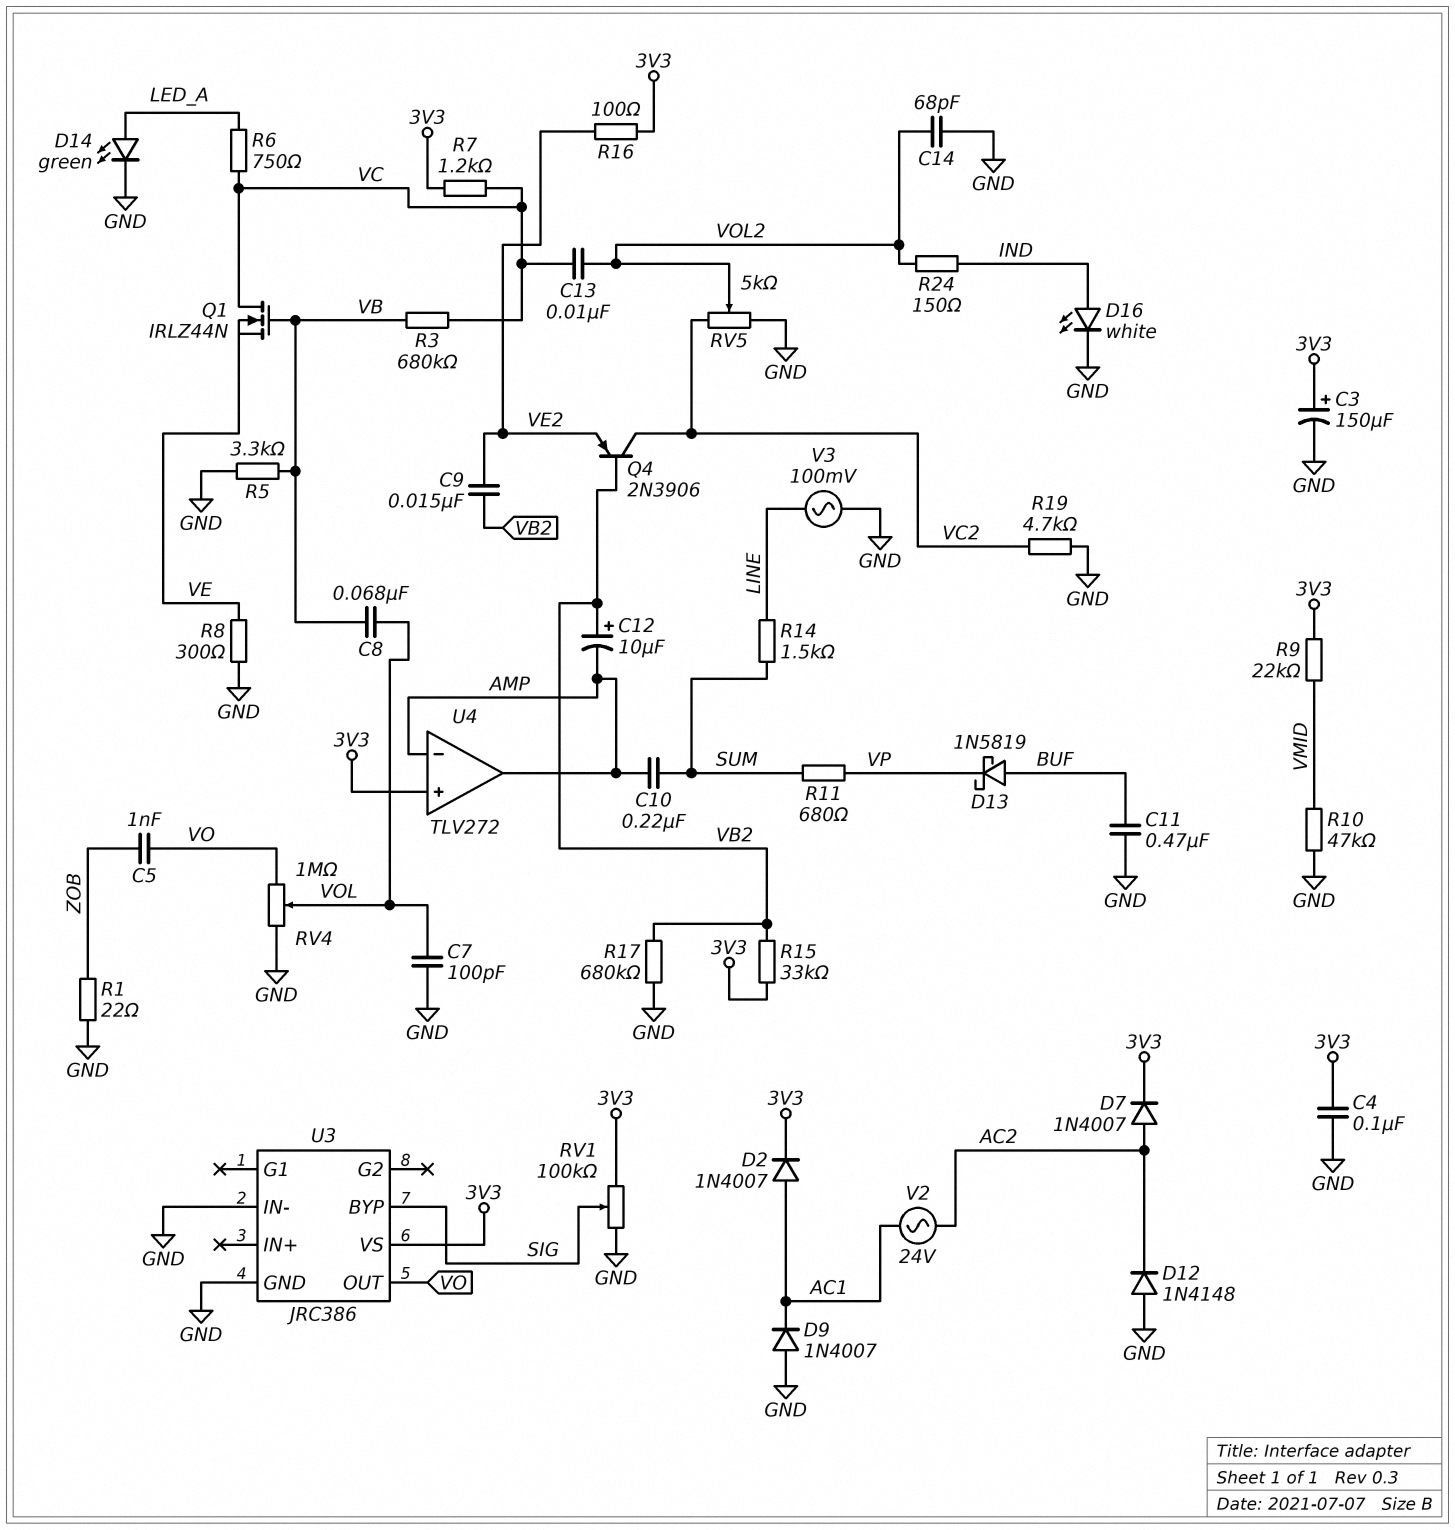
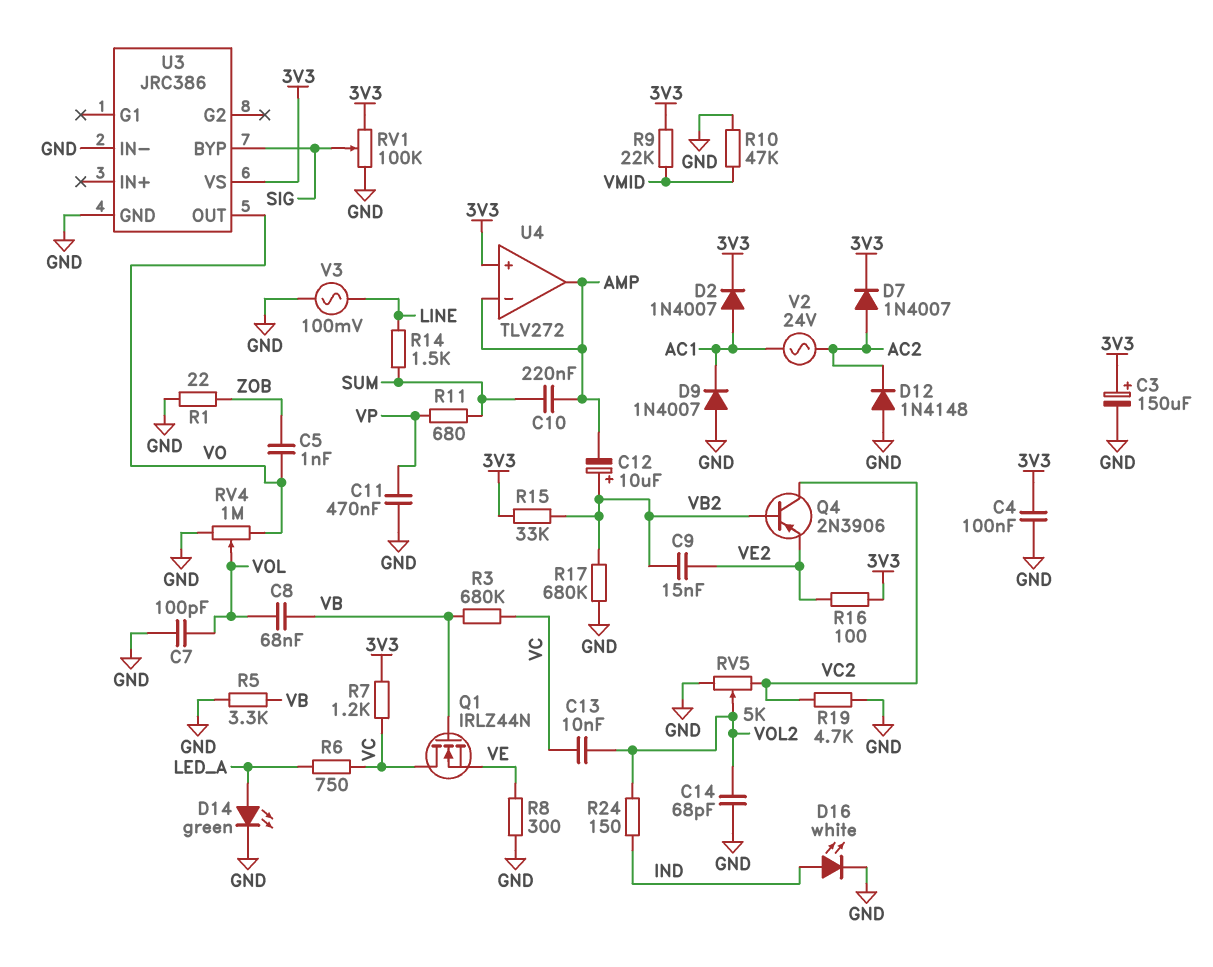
C11: 470nF (BUF, GND) -> 470nF (GND, VP)
D13: schottky 1N5819 (A BUF, K VP) -> none

